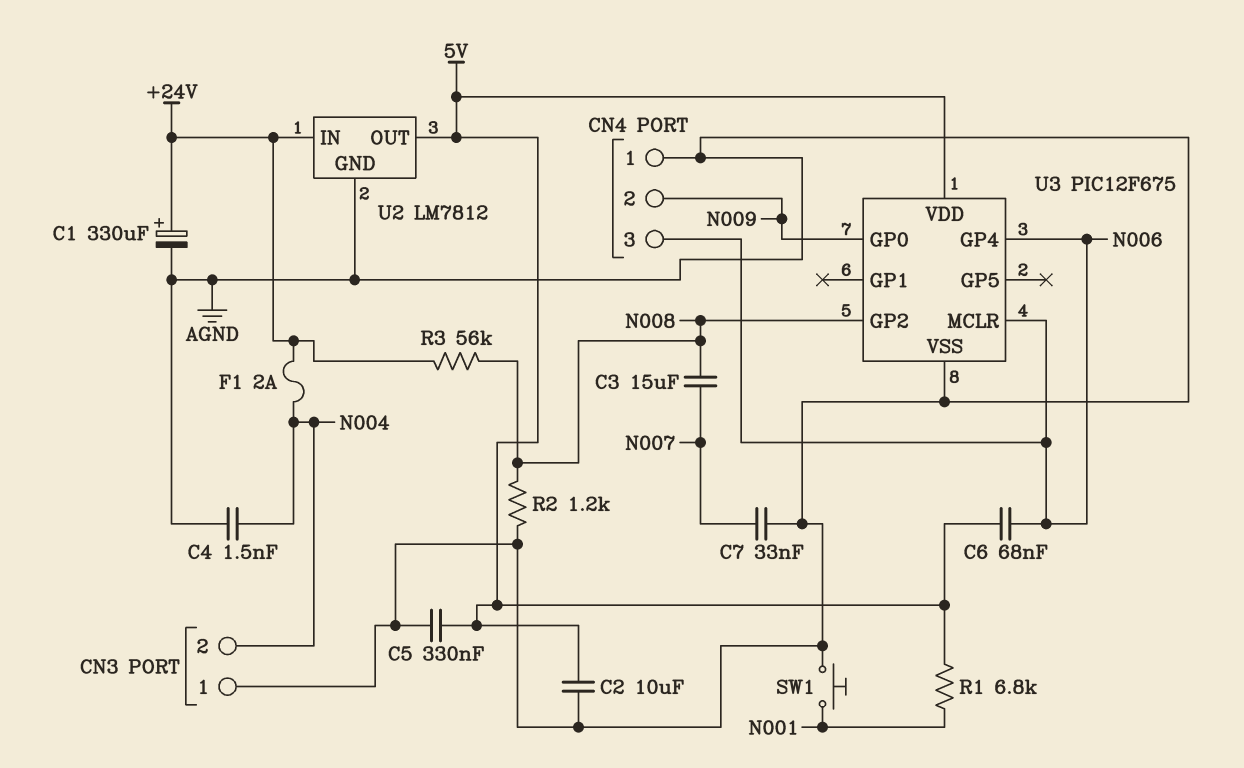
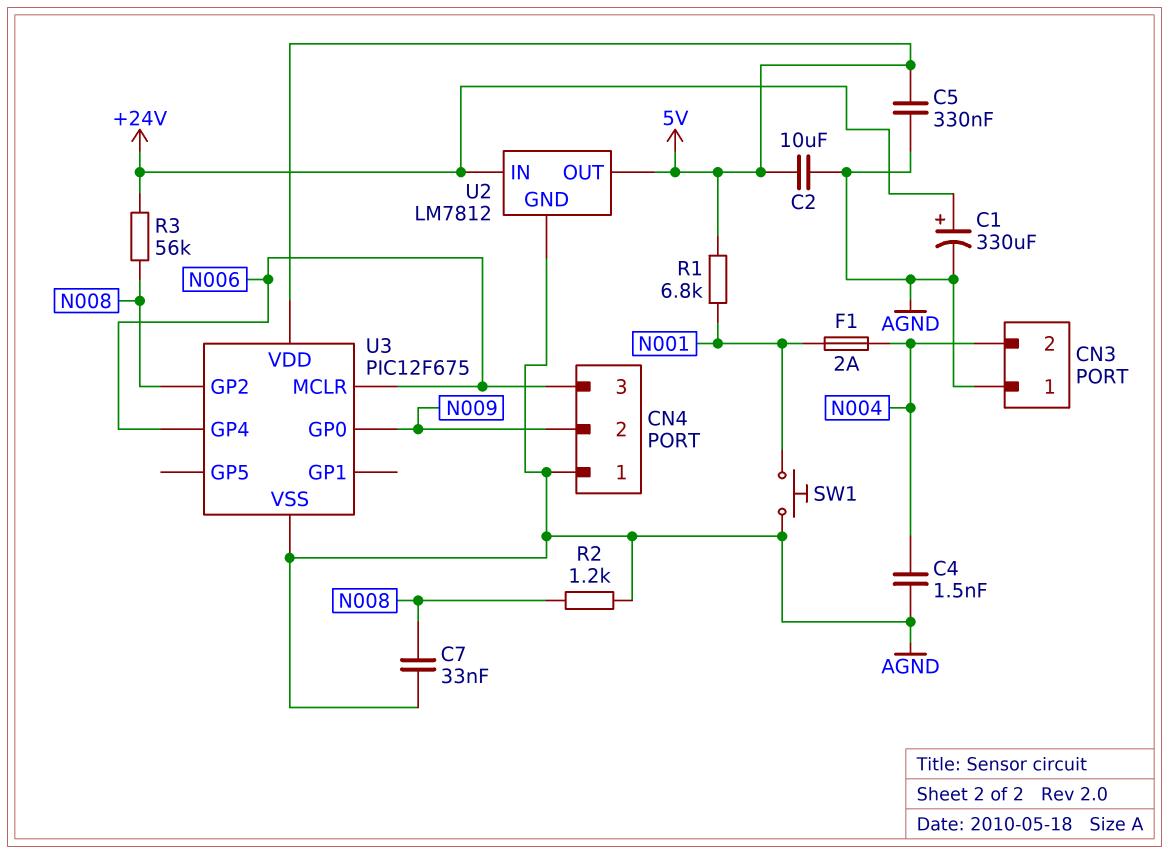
C3: 15uF (N007, N008) -> none
C6: 68nF (5V, N006) -> none
C7: 33nF (AGND, N007) -> 33nF (AGND, N008)
F1: 2A (+24V, N004) -> 2A (N001, N004)

